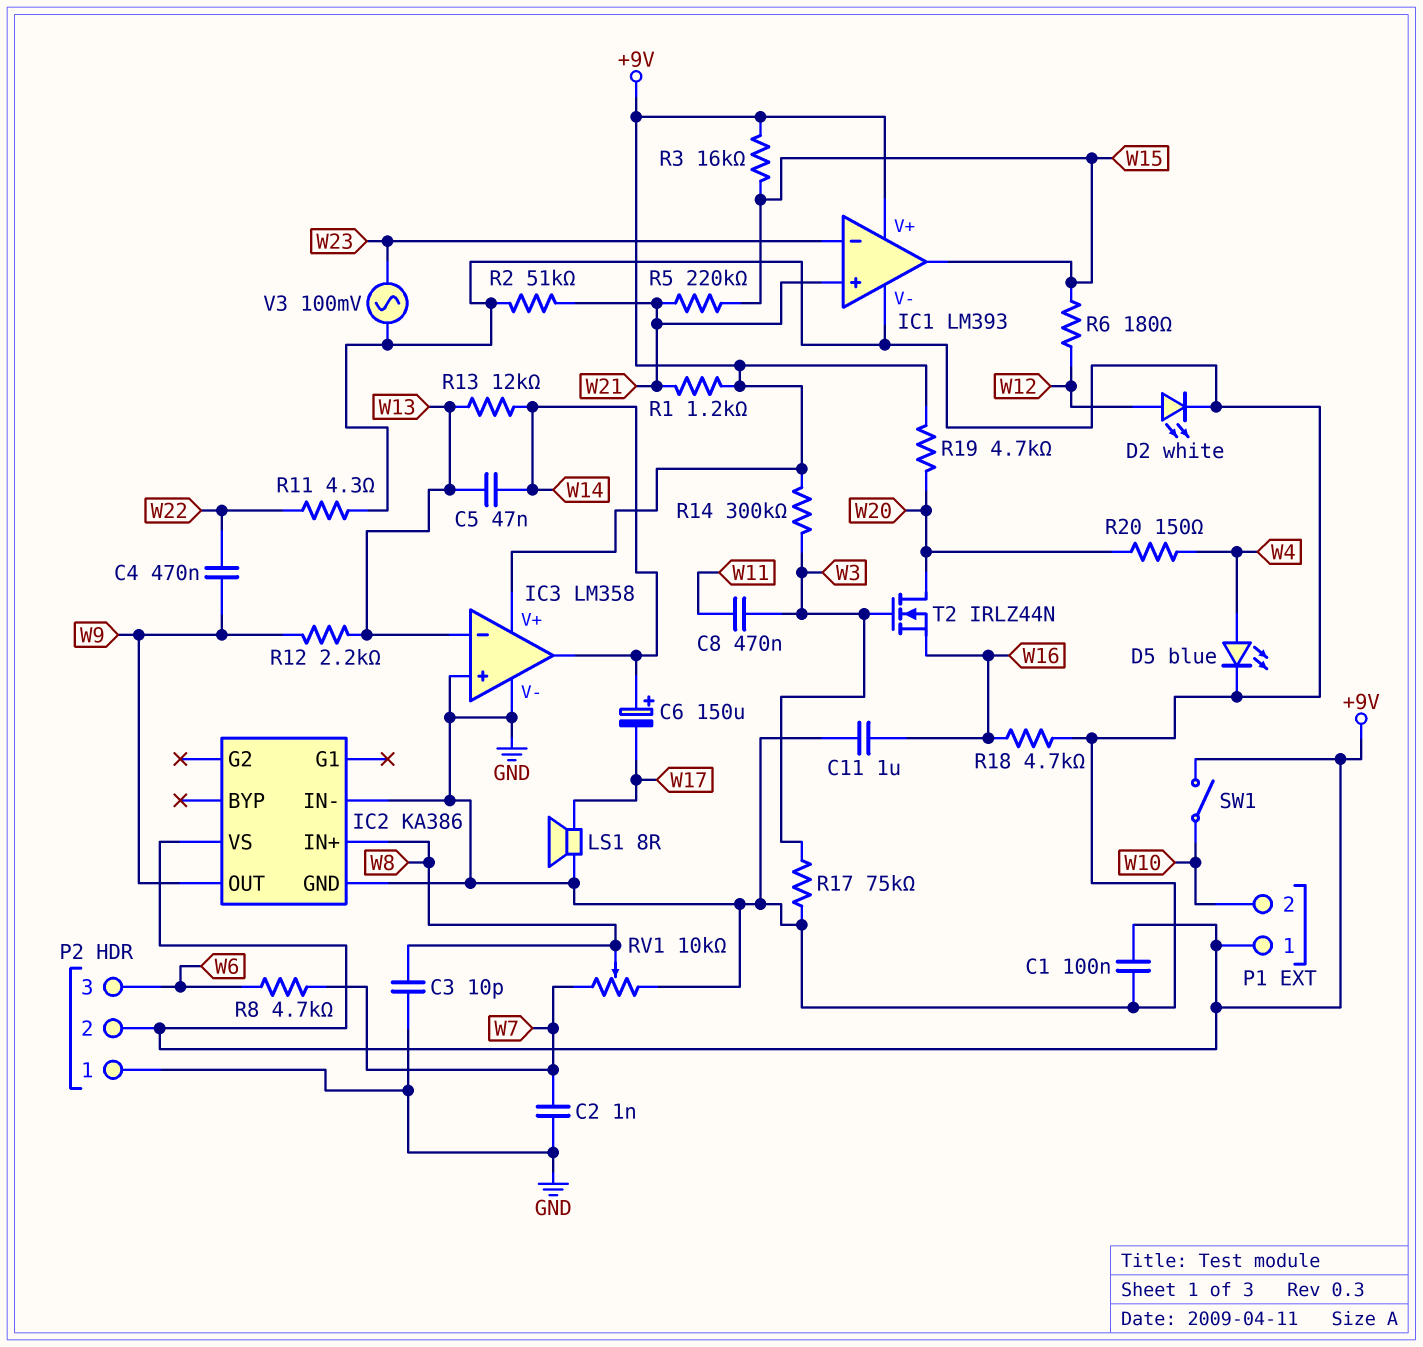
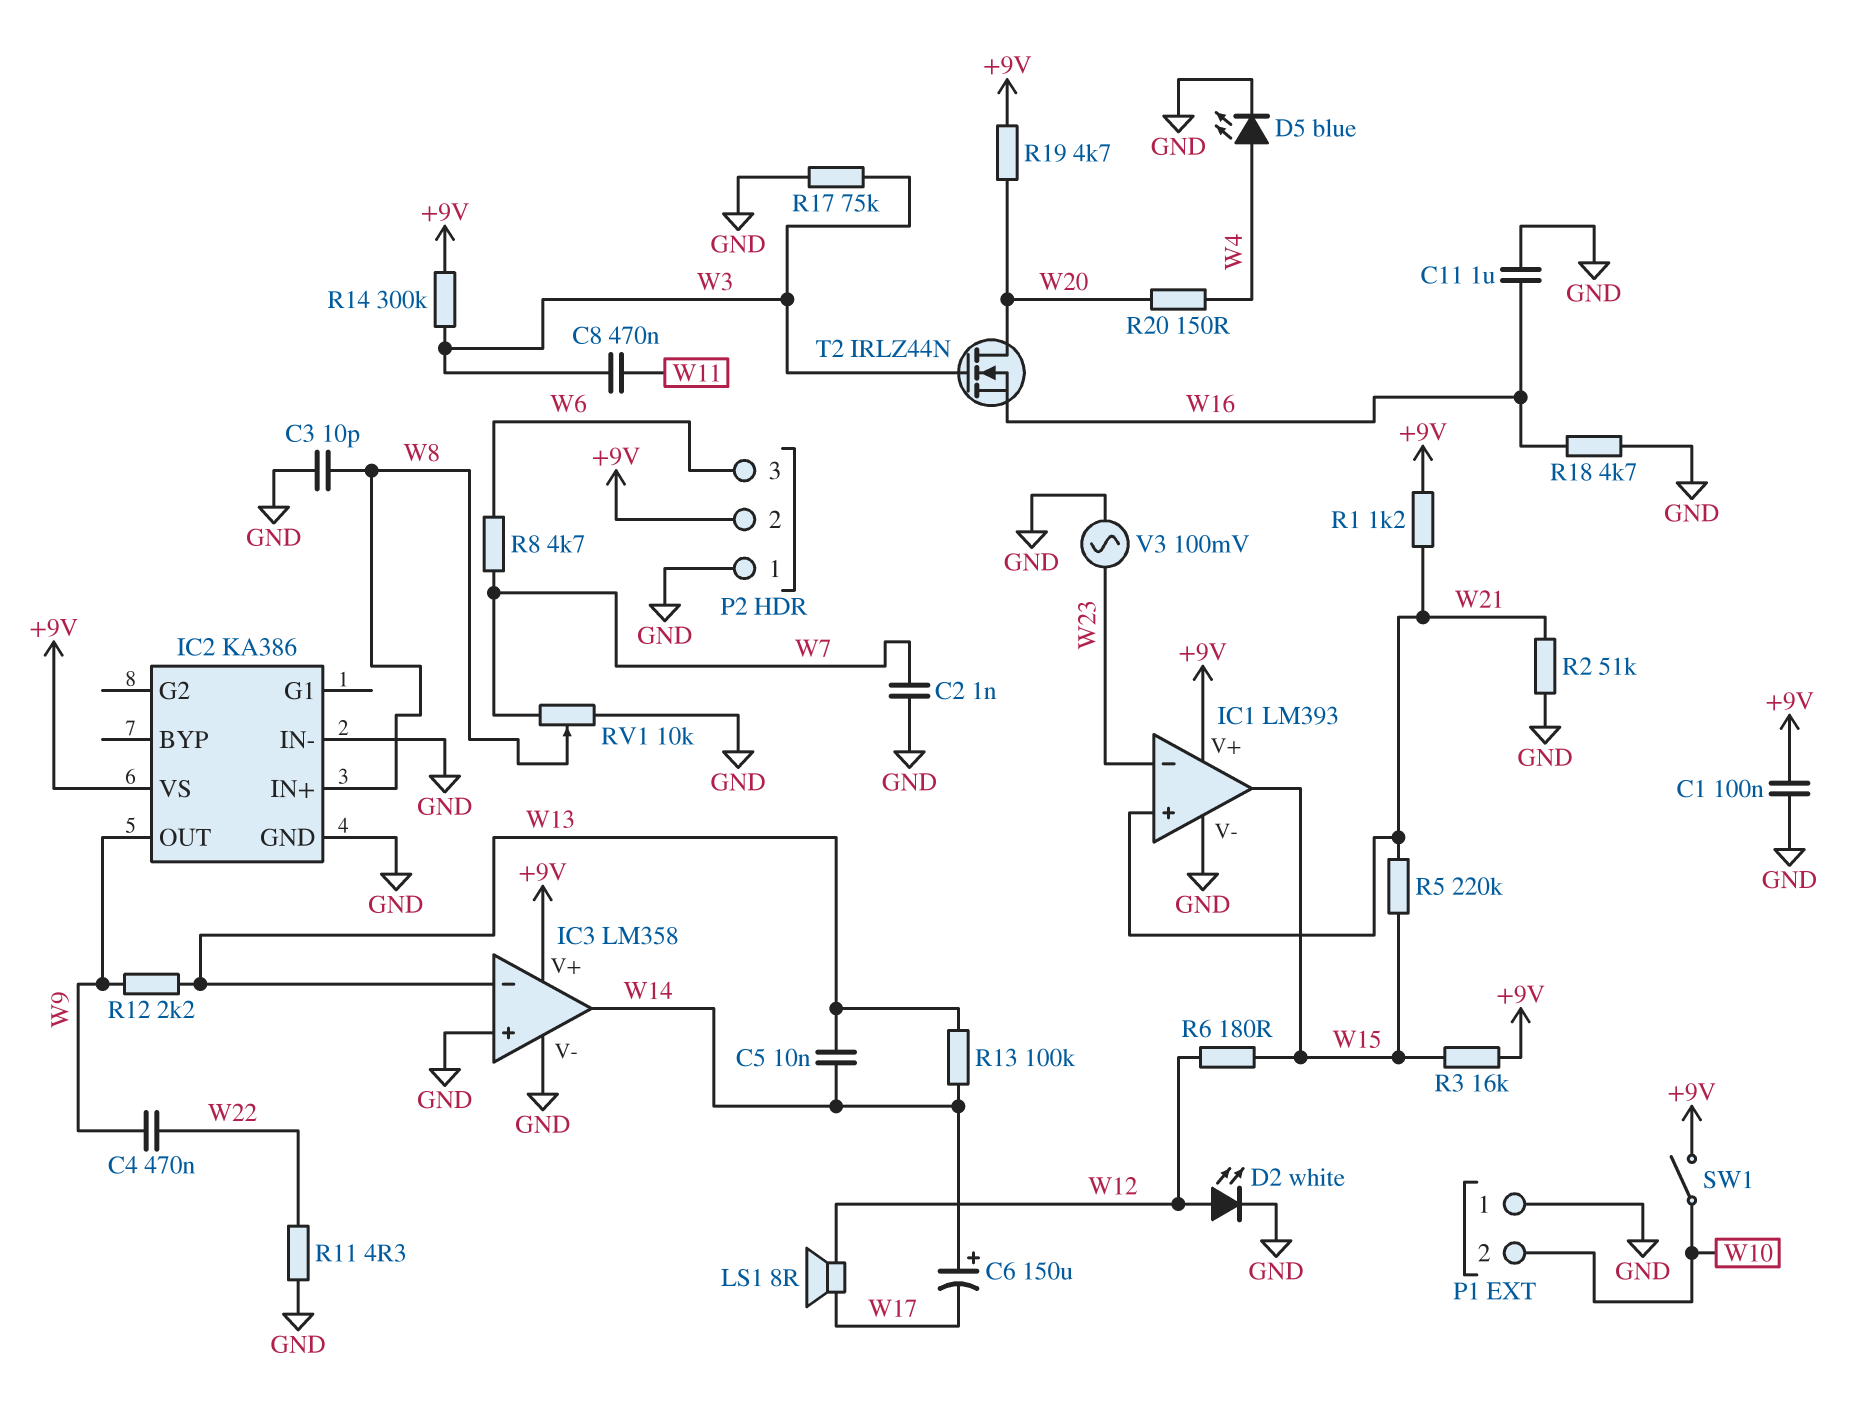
C5: 47nF (W13, W14) -> 10nF (W13, W14)
LS1: speaker 8R (GND, W17) -> speaker 8R (W12, W17)
P1 pin 1: +9V -> GND
R13: 12k (W13, W14) -> 100k (W13, W14)

